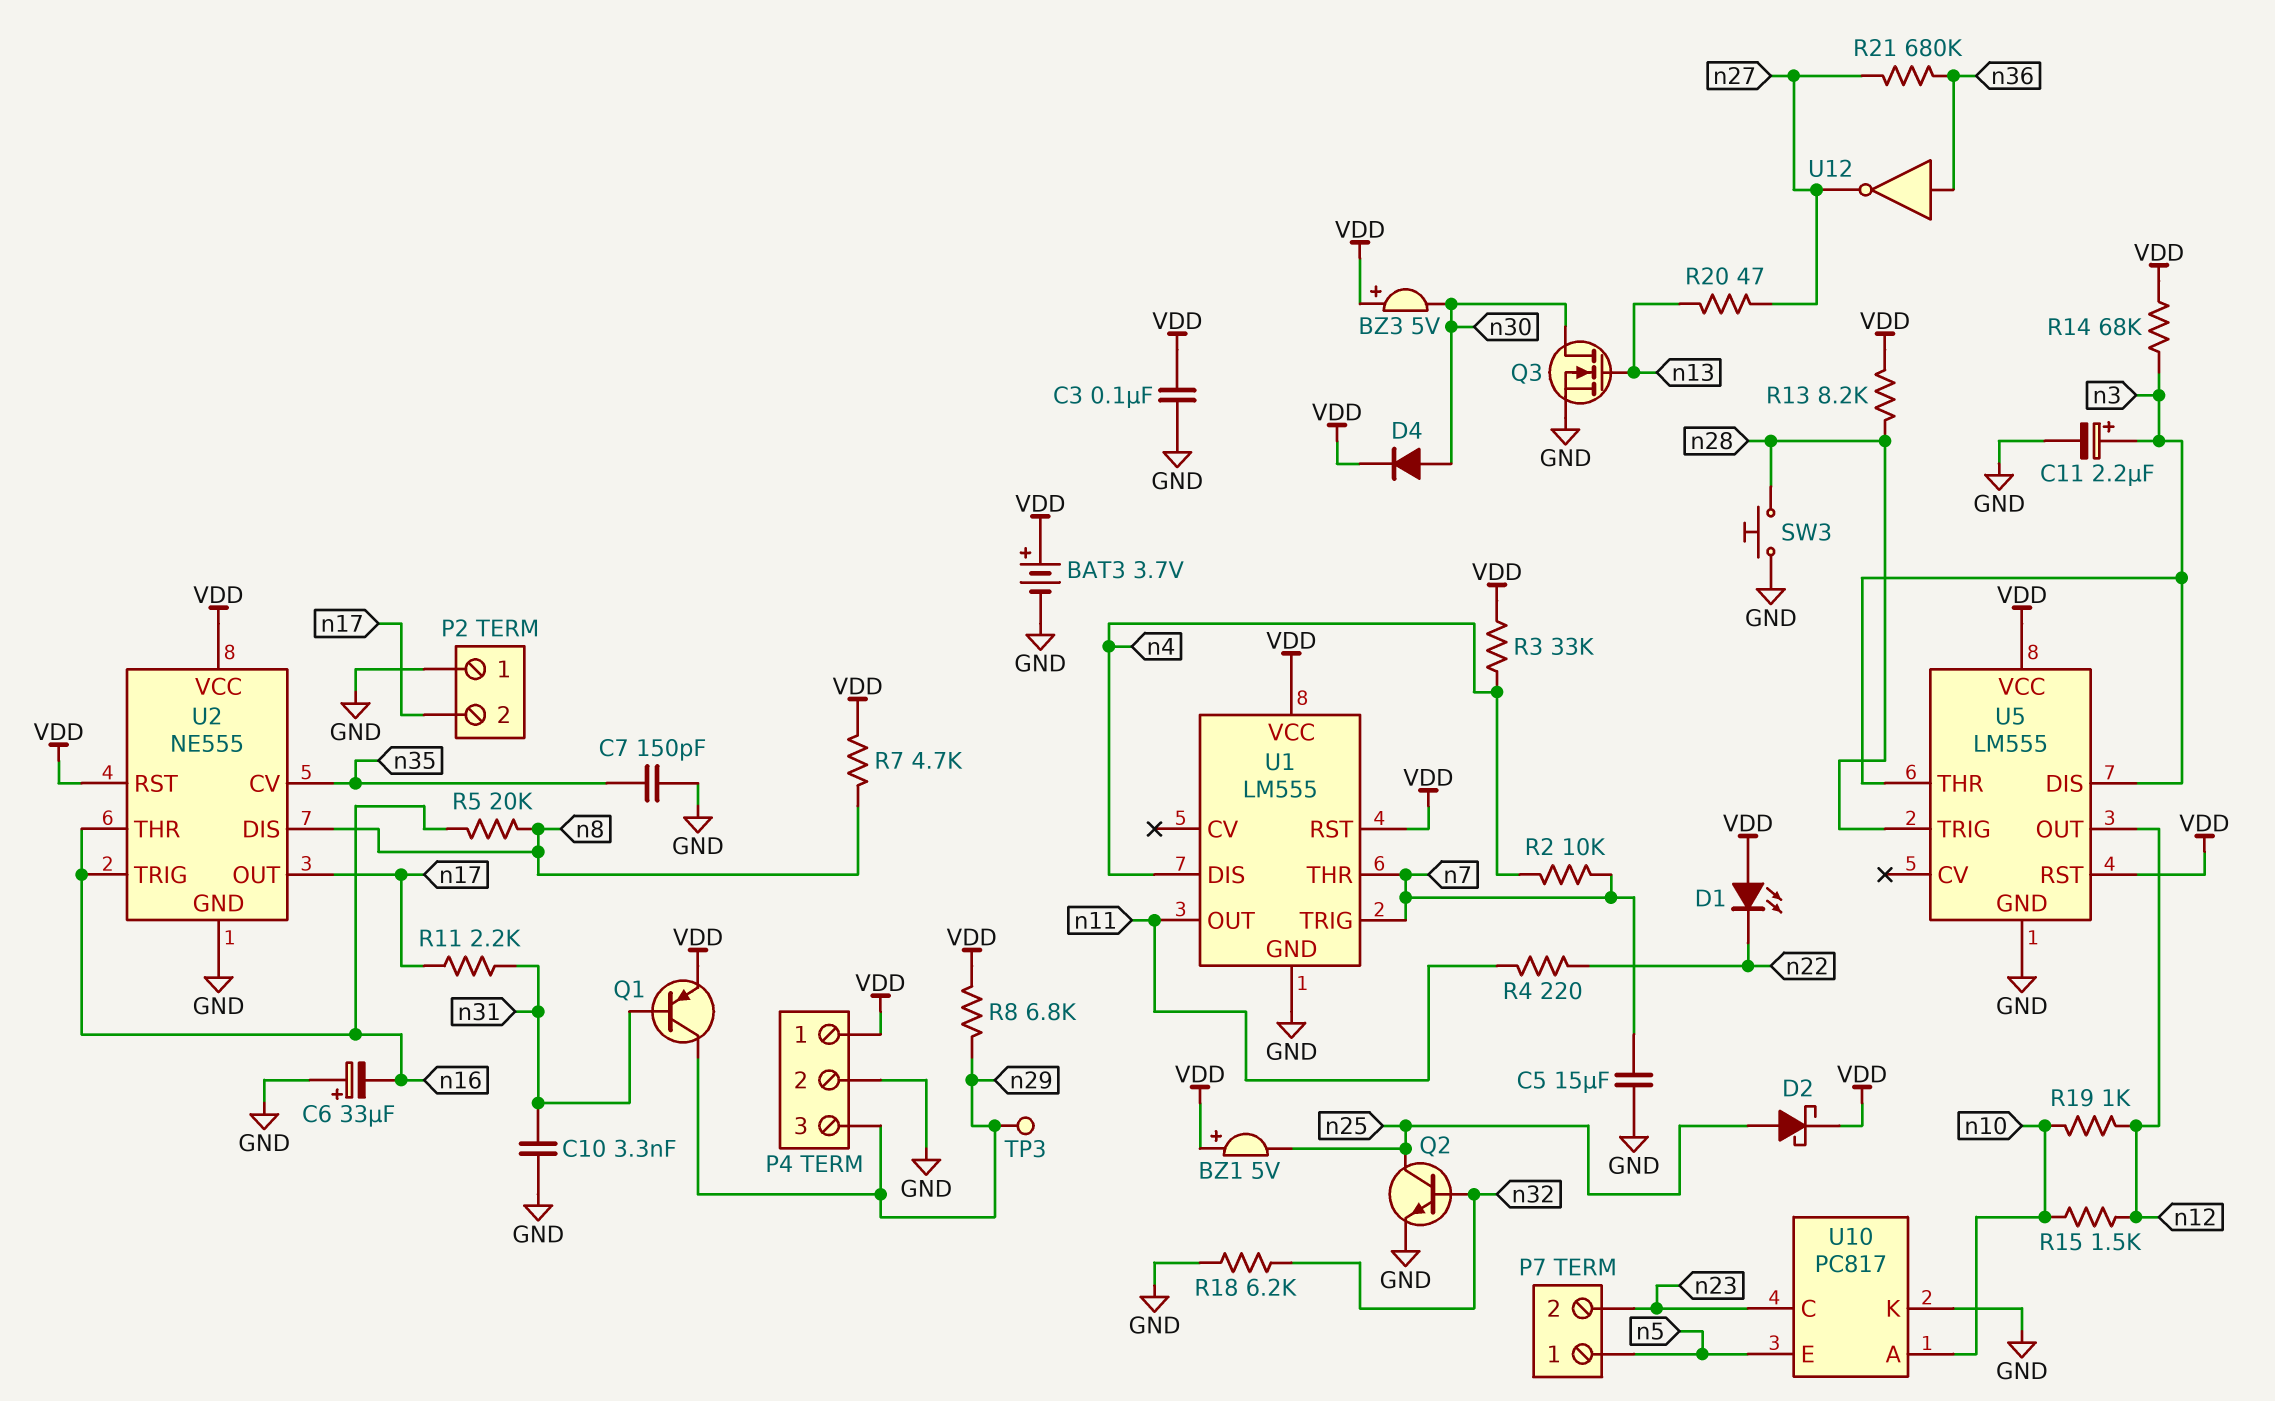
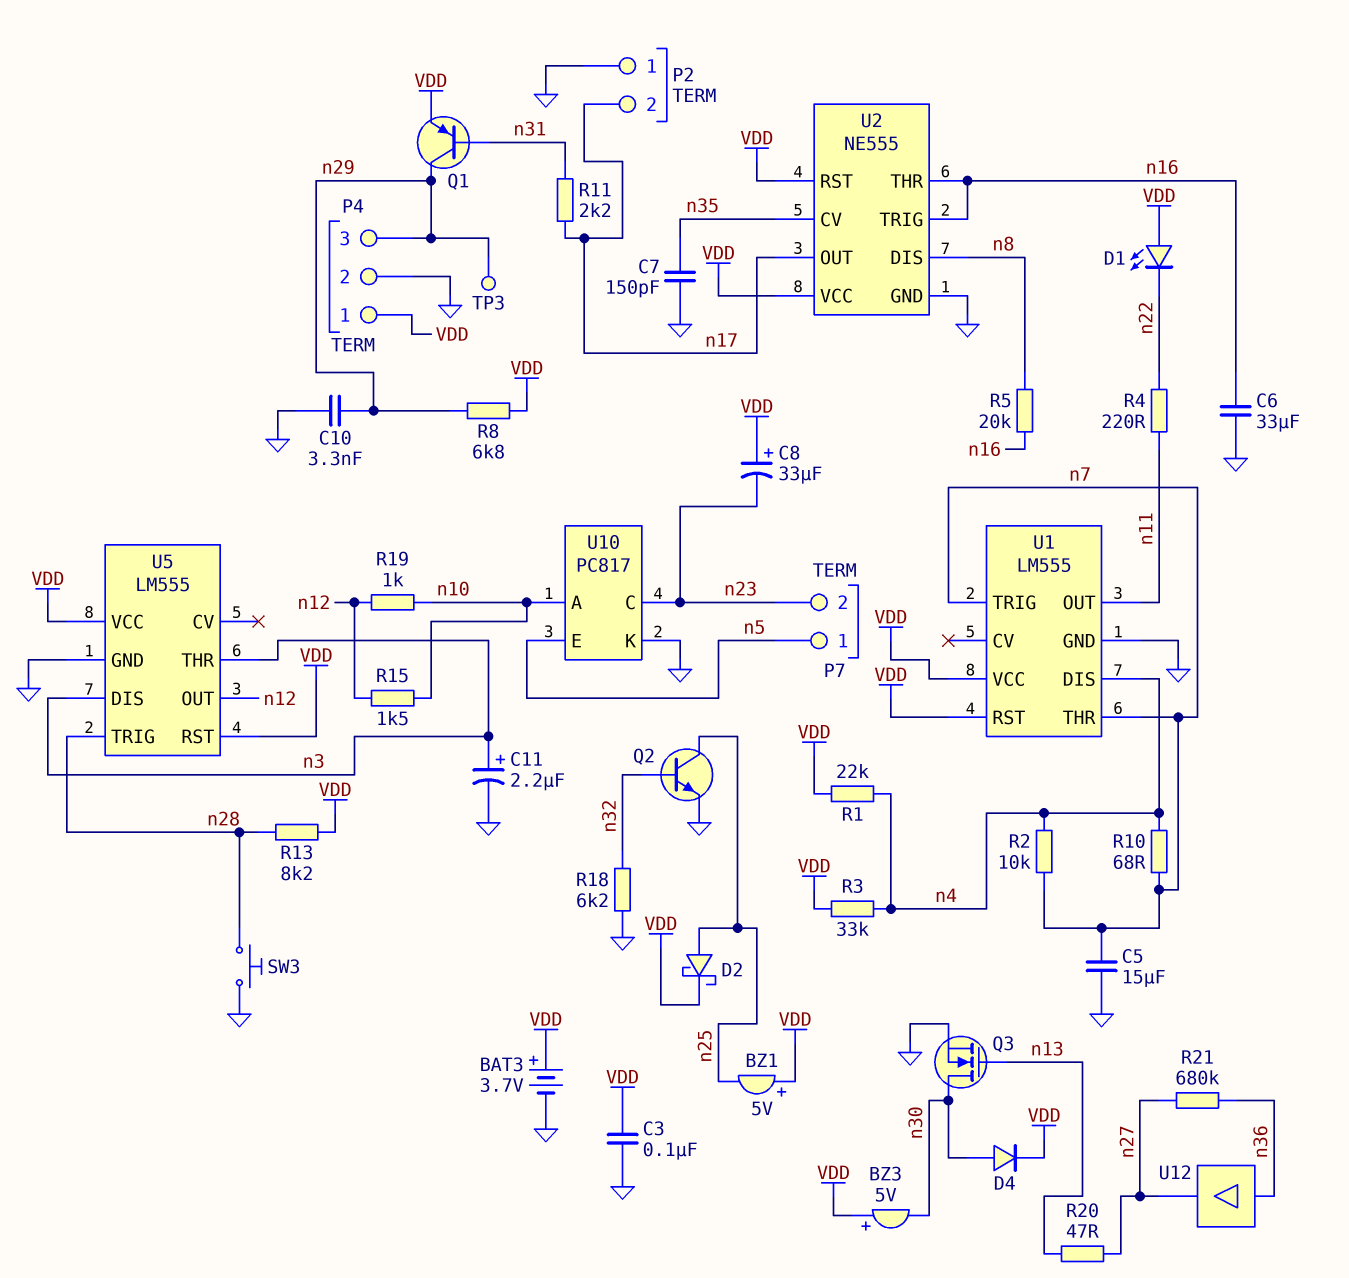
C6: 33uF (plus GND, minus n16) -> 33uF (GND, n16)
C8: none -> 33uF (plus VDD, minus n23)
C10: 3.3nF (GND, n31) -> 3.3nF (GND, n29)
R1: none -> 22k (VDD, n4)
R7: 4.7k (VDD, n8) -> none
R10: none -> 68 (n4, n7)
R14: 68k (VDD, n3) -> none
U12: NOT (in n36, out n27) -> buffer (in n36, out n27)

